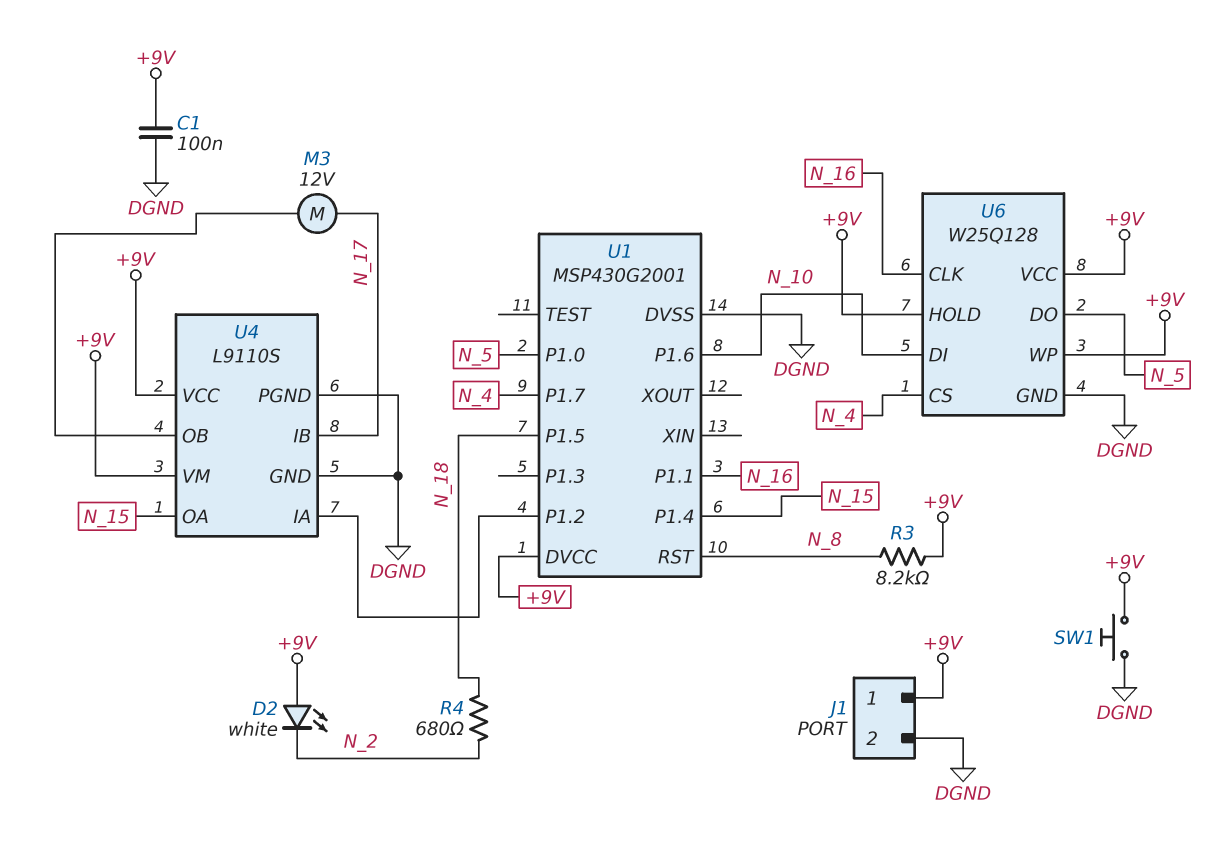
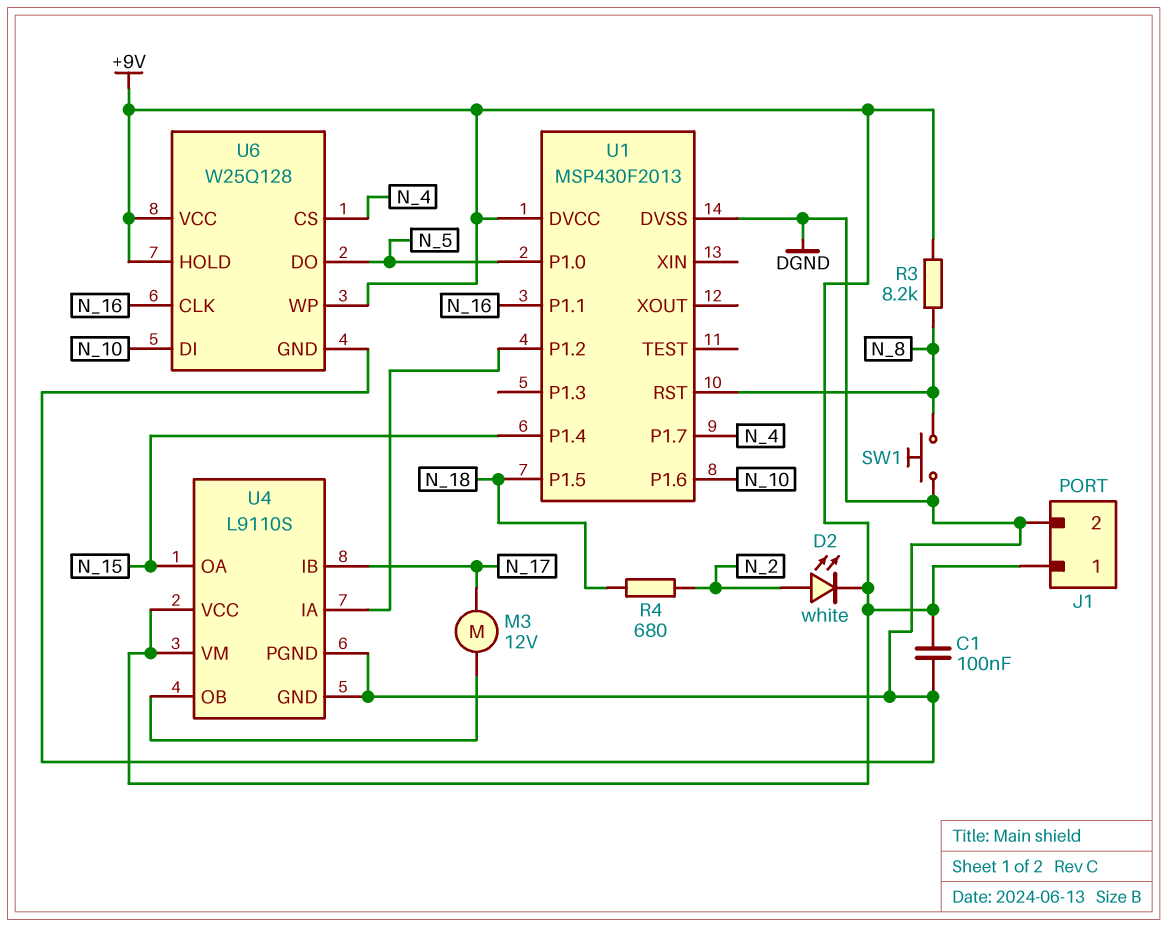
D2: LED white (A +9V, K N_2) -> LED white (A N_2, K +9V)
SW1: button (+9V, DGND) -> button (DGND, N_8)
U1: MSP430G2001 -> MSP430F2013

